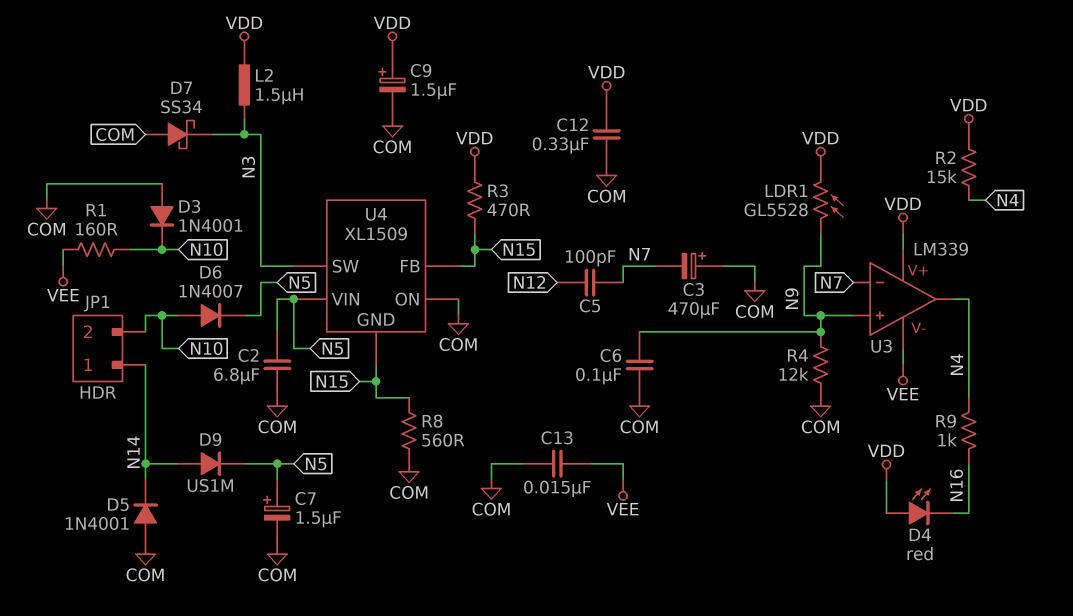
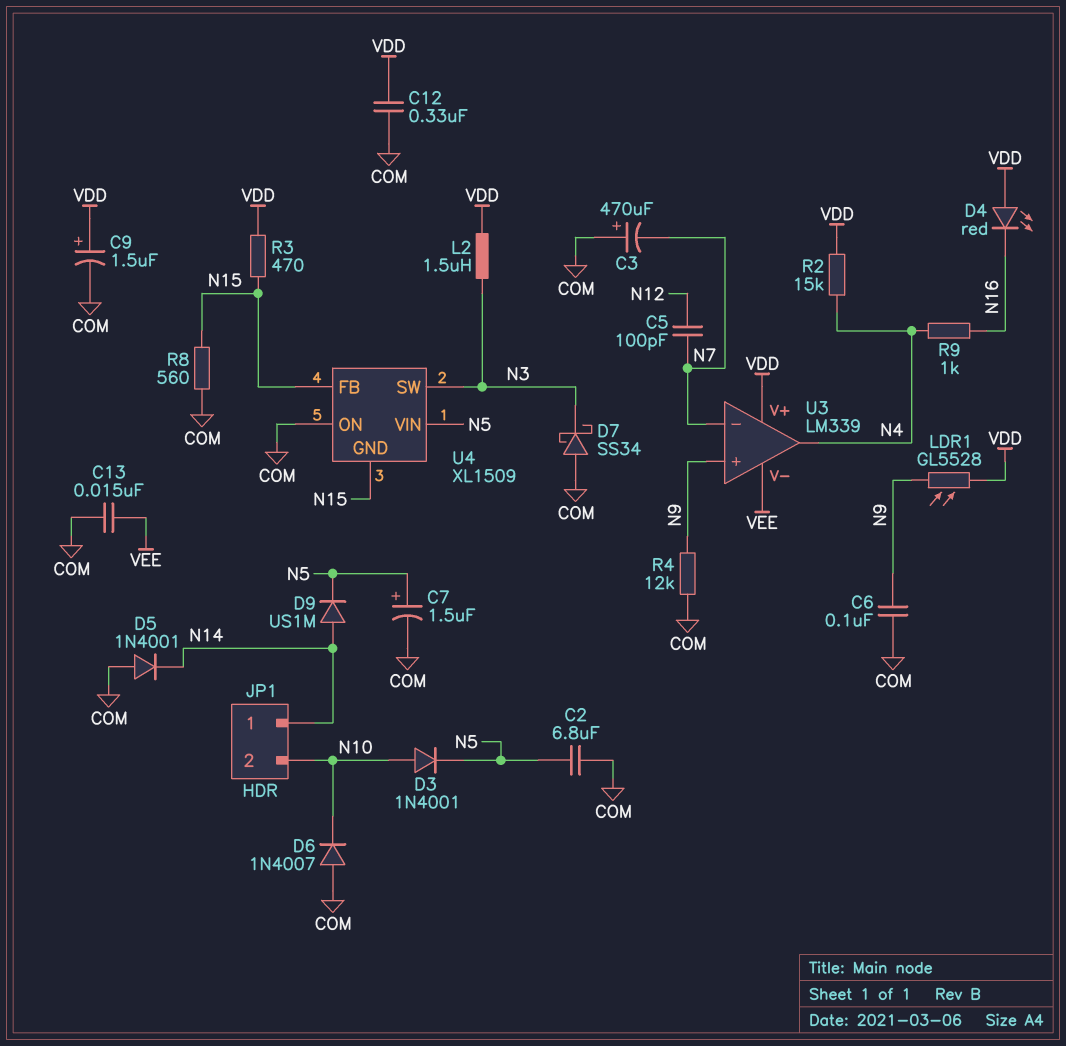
D3: diode 1N4001 (A COM, K N10) -> diode 1N4001 (A N10, K N5)
D6: diode 1N4007 (A N10, K N5) -> diode 1N4007 (A COM, K N10)
R1: 160 (N10, VEE) -> none

